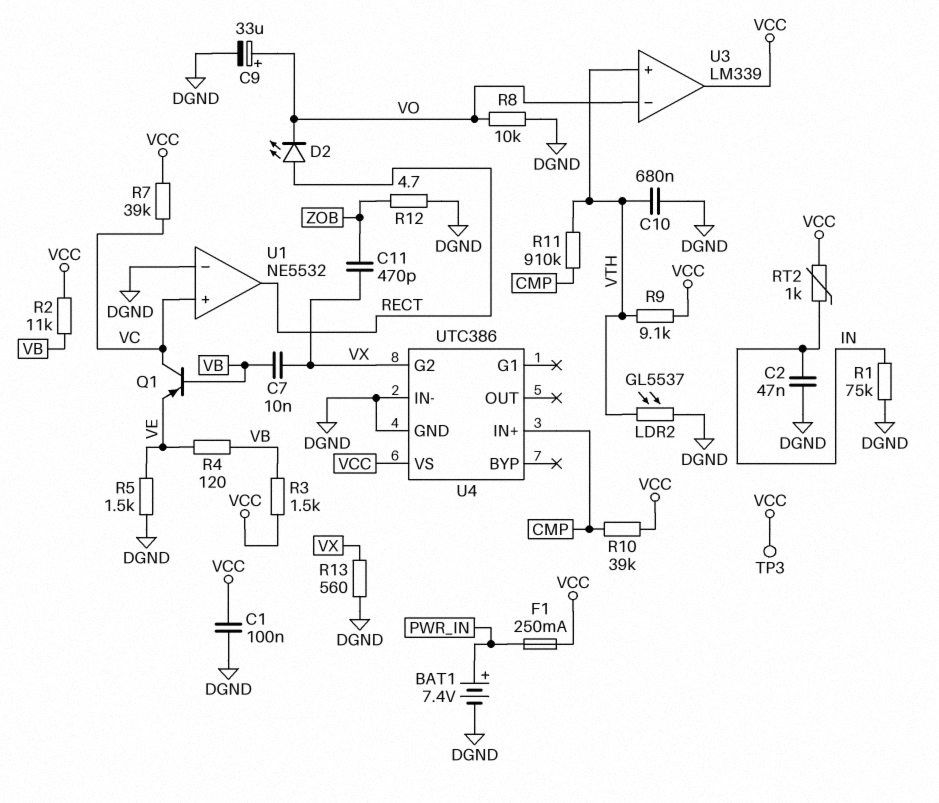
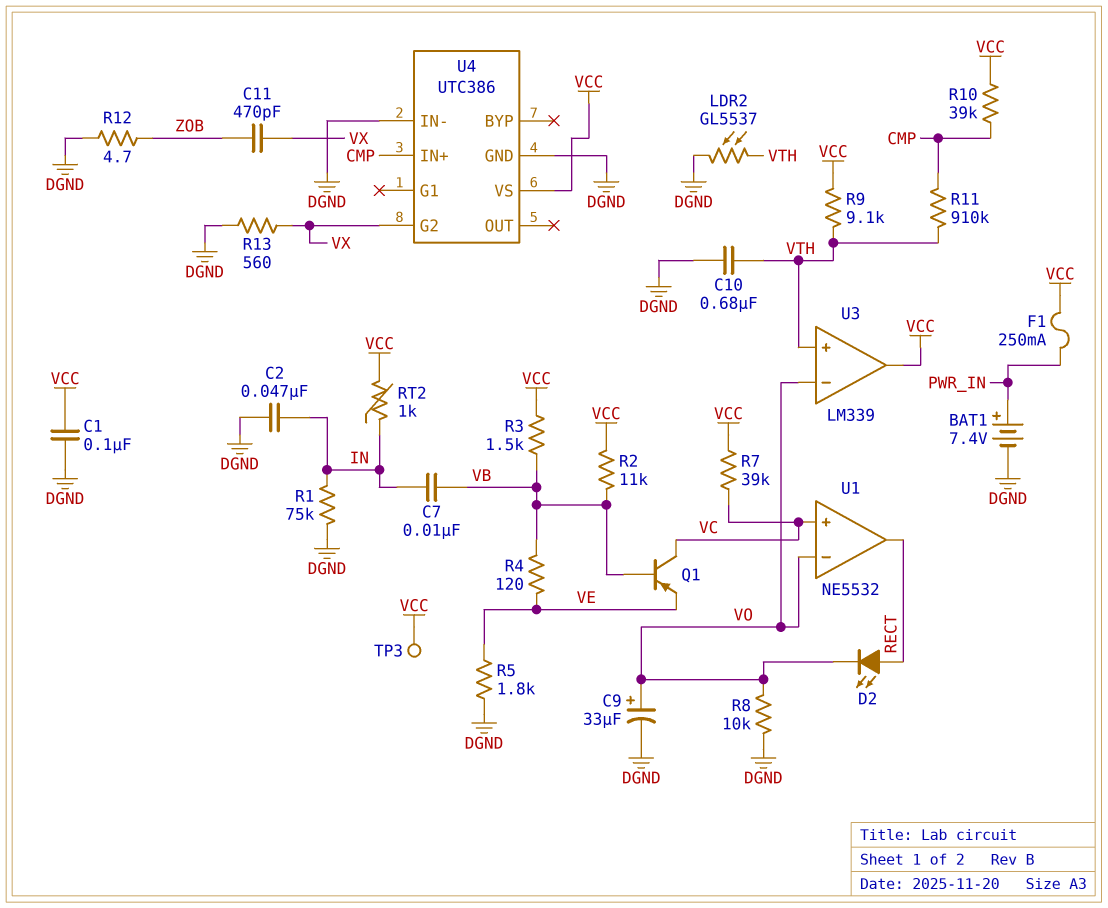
C7: 10nF (VB, VX) -> 10nF (IN, VB)
R5: 1.5k (DGND, VE) -> 1.8k (DGND, VE)
U1 pin in-: DGND -> VO

